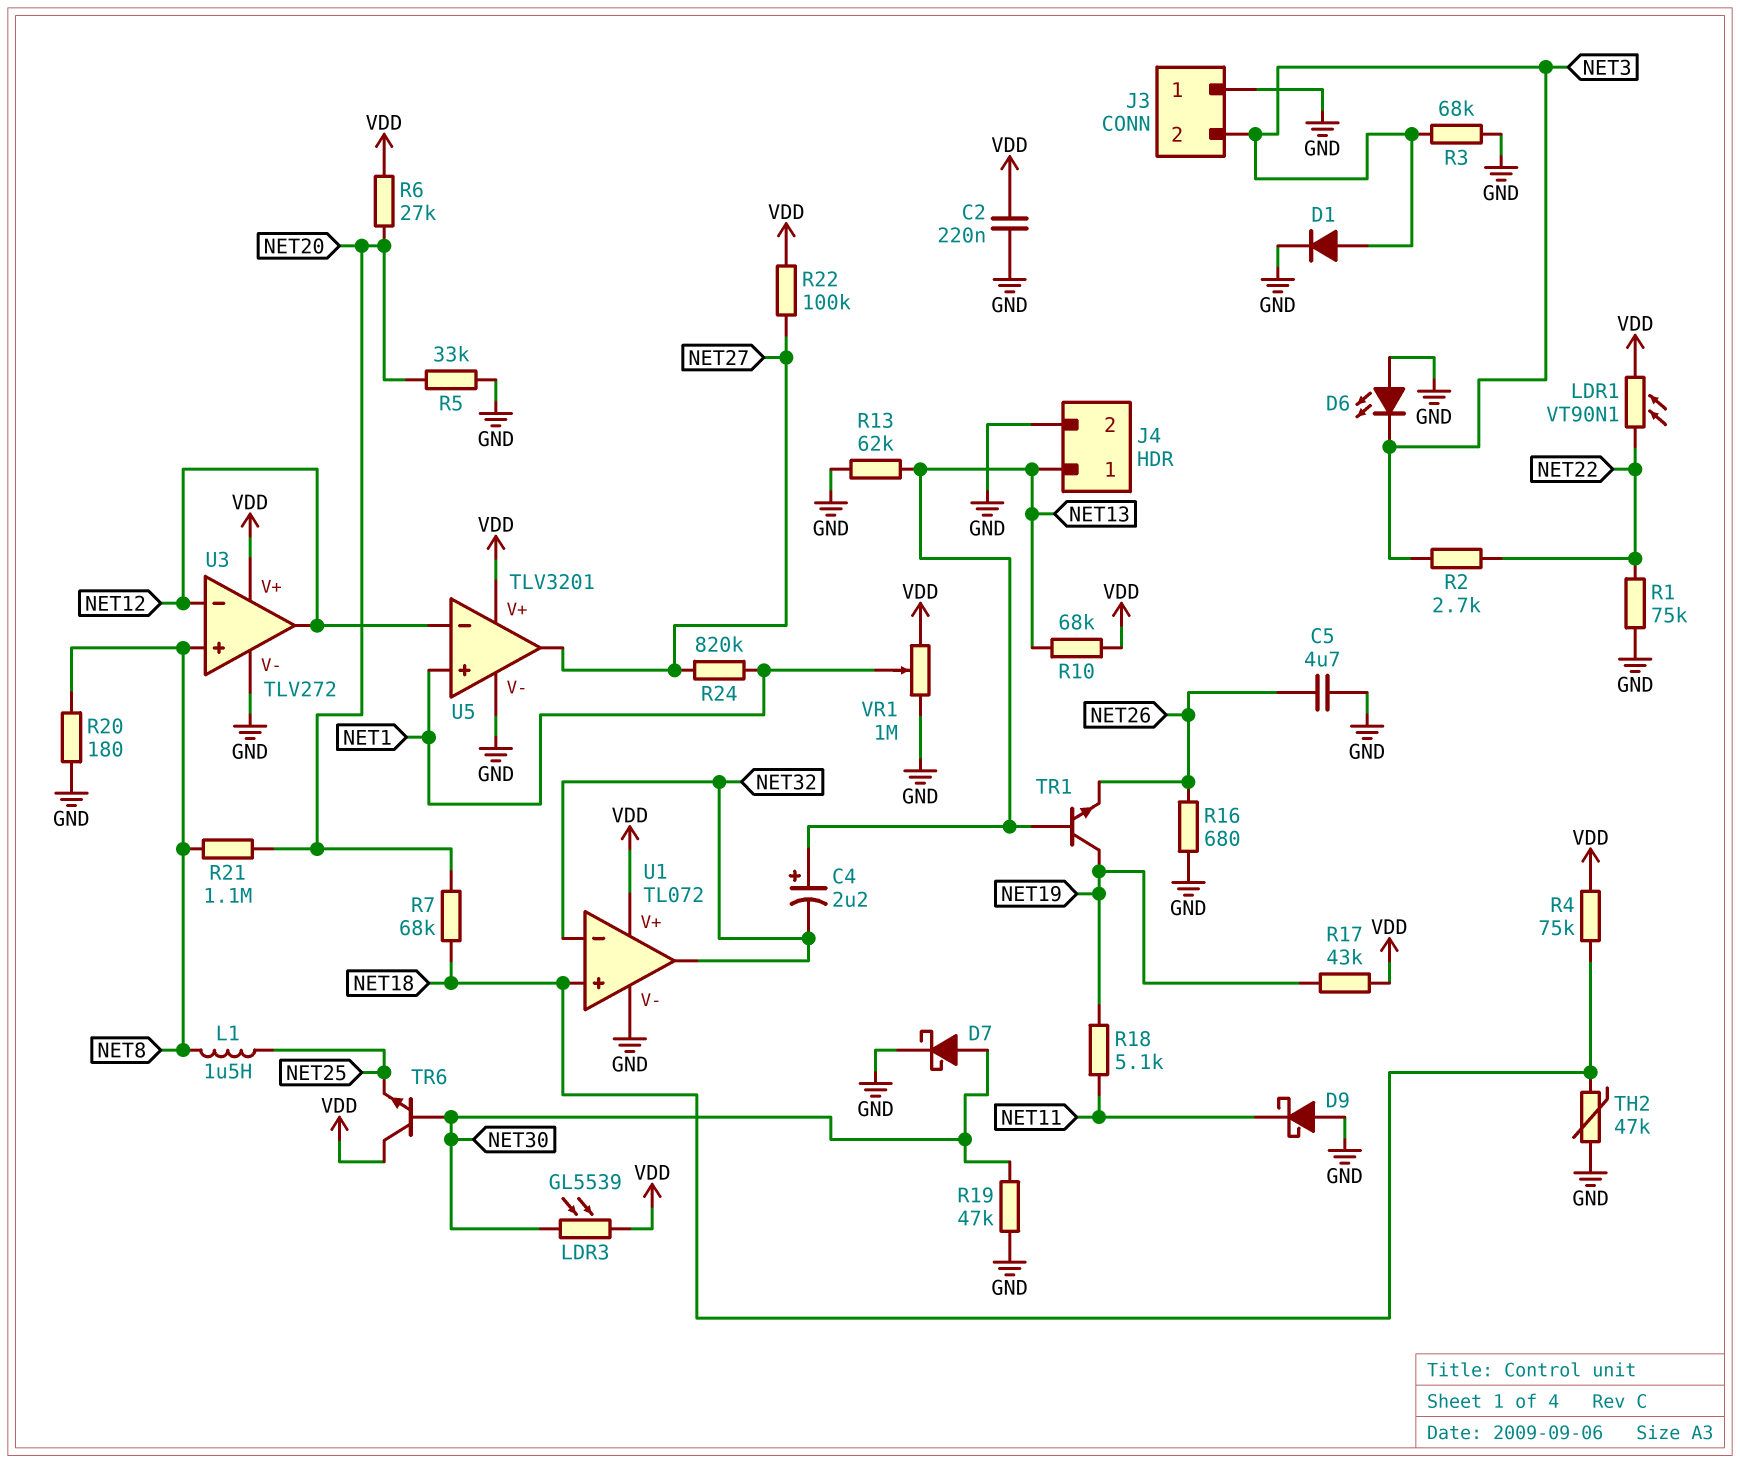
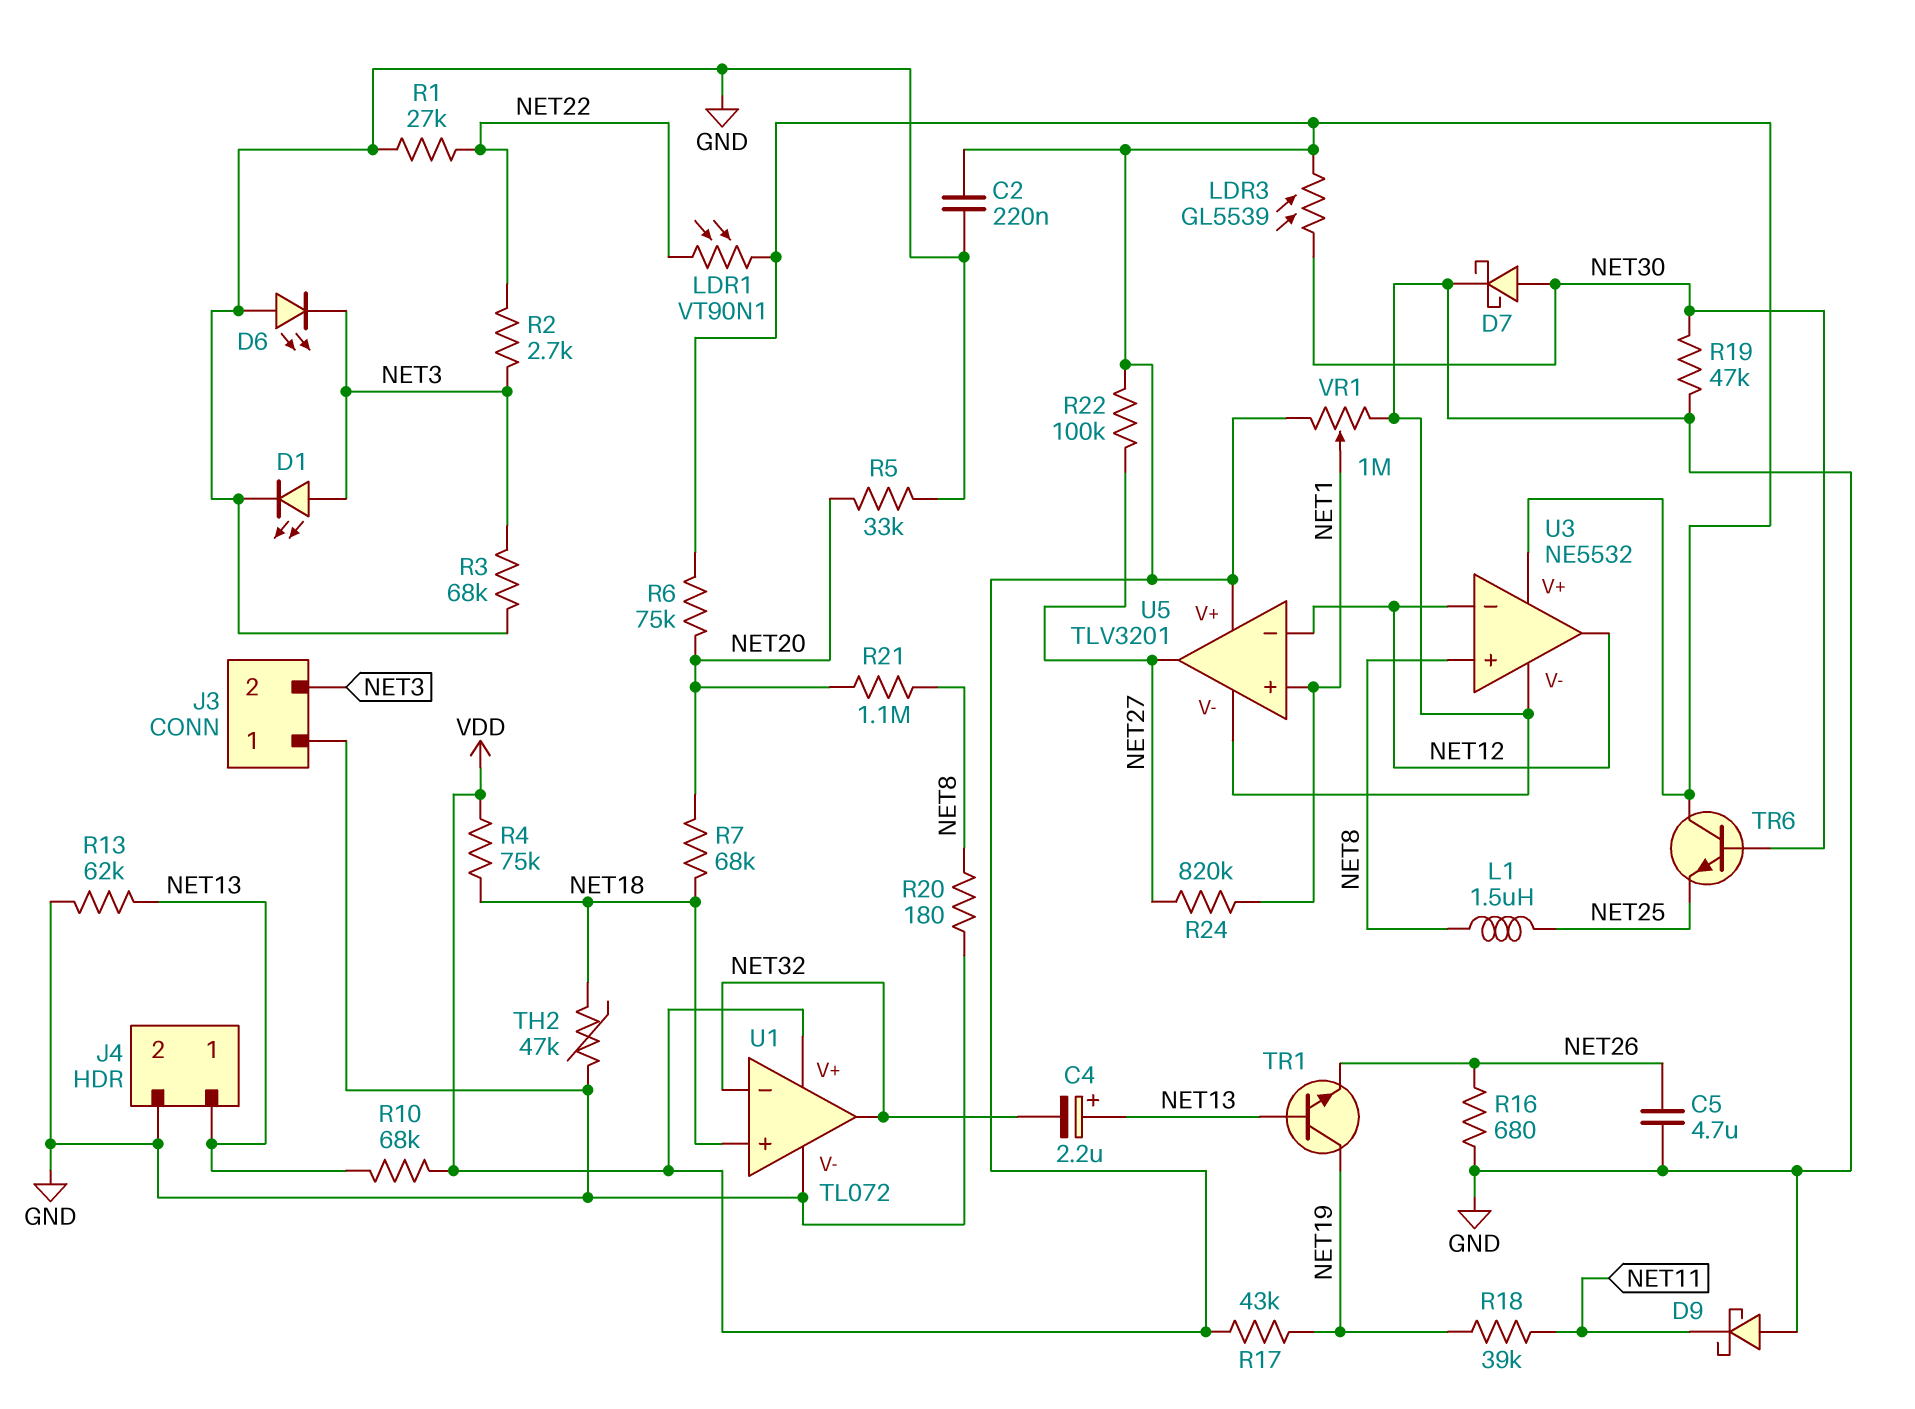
D1: diode (A NET3, K GND) -> LED (A NET3, K GND)
R1: 75k (GND, NET22) -> 27k (GND, NET22)
R6: 27k (NET20, VDD) -> 75k (NET20, VDD)
R18: 5.1k (NET11, NET19) -> 39k (NET11, NET19)
U3: TLV272 -> NE5532

